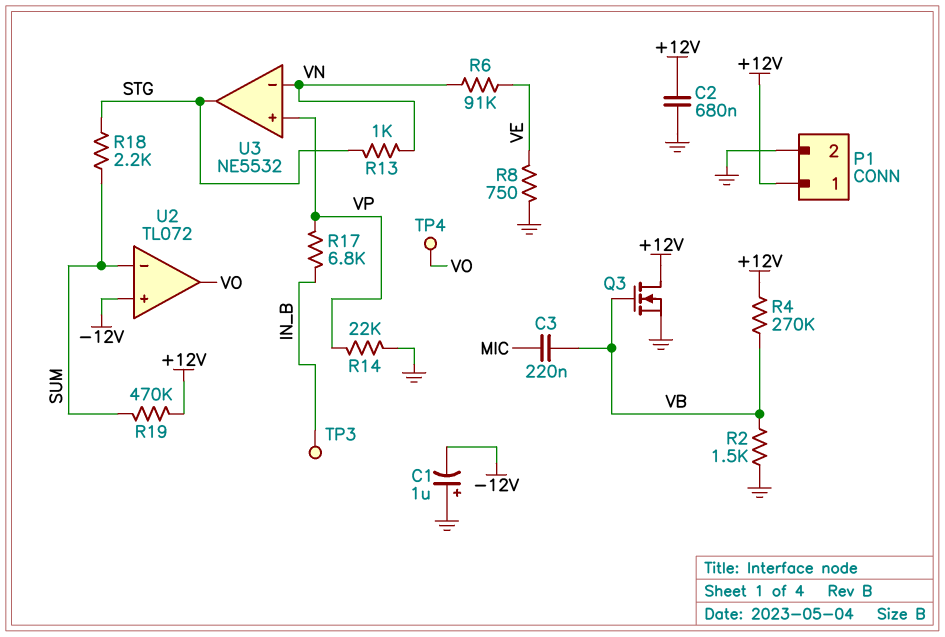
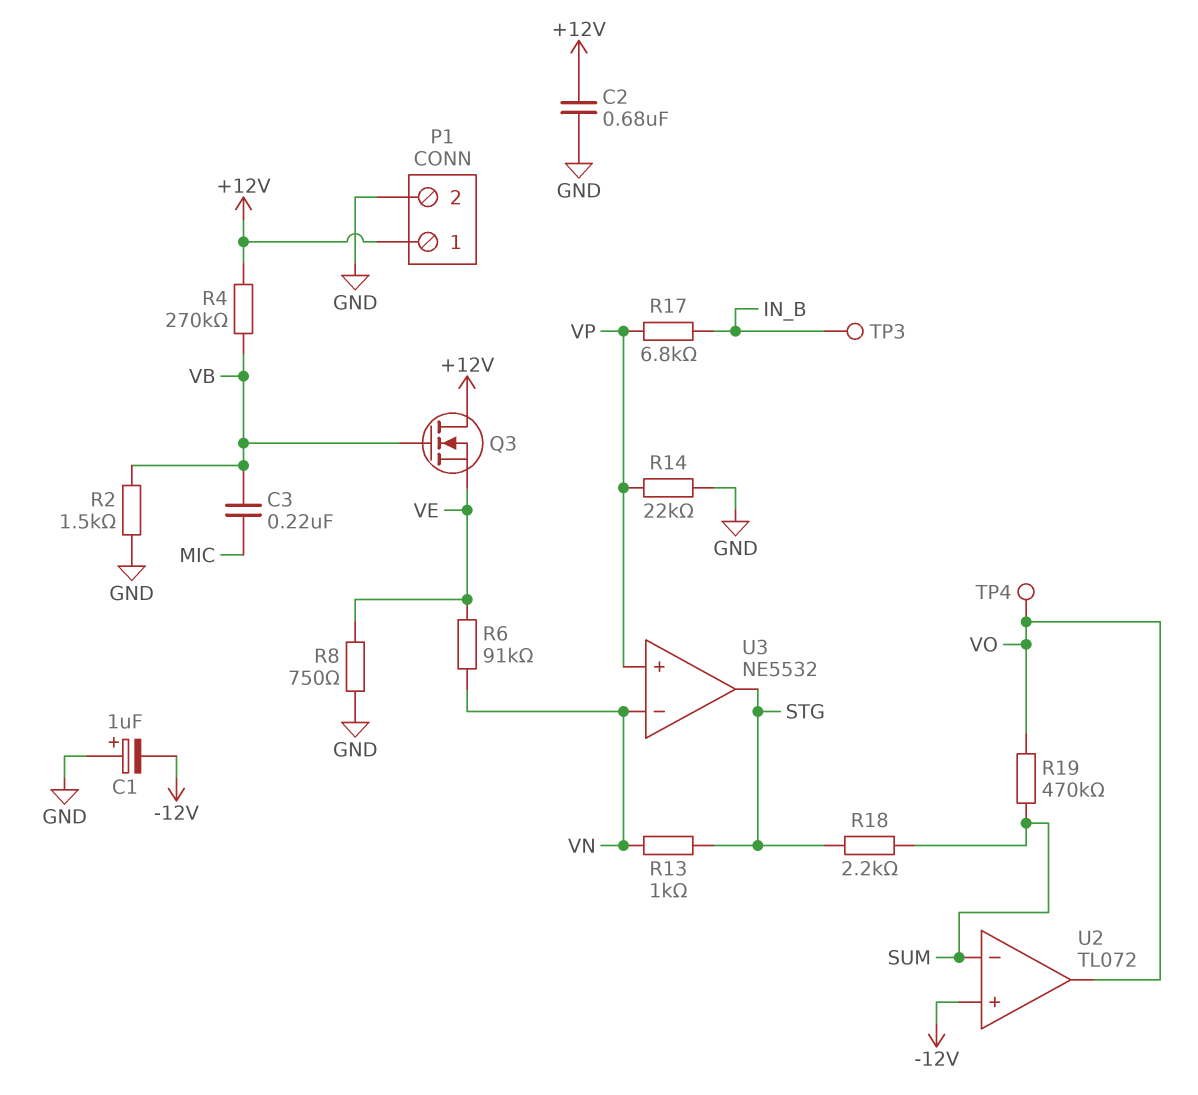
Q3: NMOS (G VB, D +12V, S GND) -> NMOS (G VB, D +12V, S VE)
R19: 470k (+12V, SUM) -> 470k (SUM, VO)

